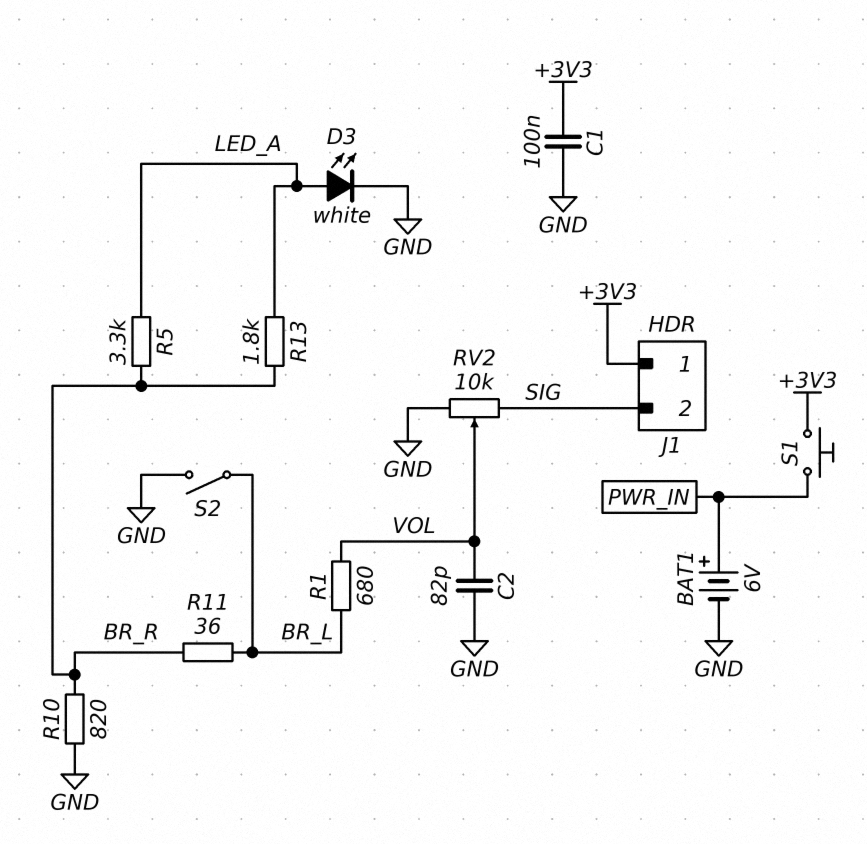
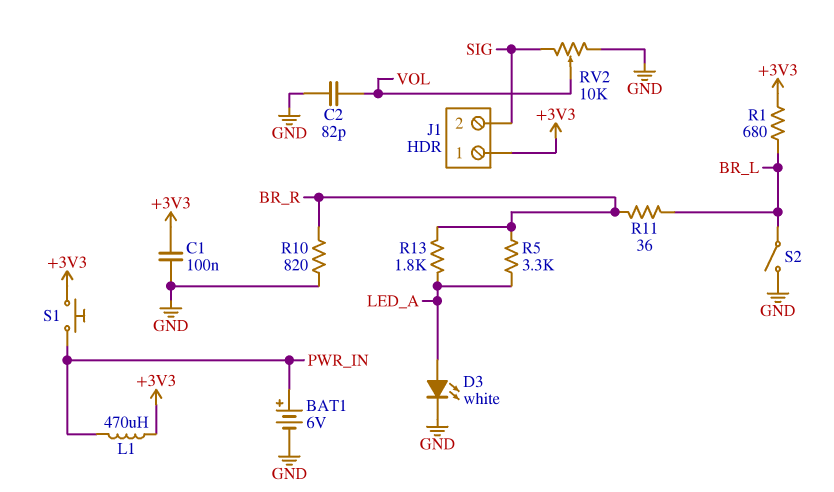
L1: none -> 470uH (+3V3, PWR_IN)
R1: 680 (BR_L, VOL) -> 680 (+3V3, BR_L)

